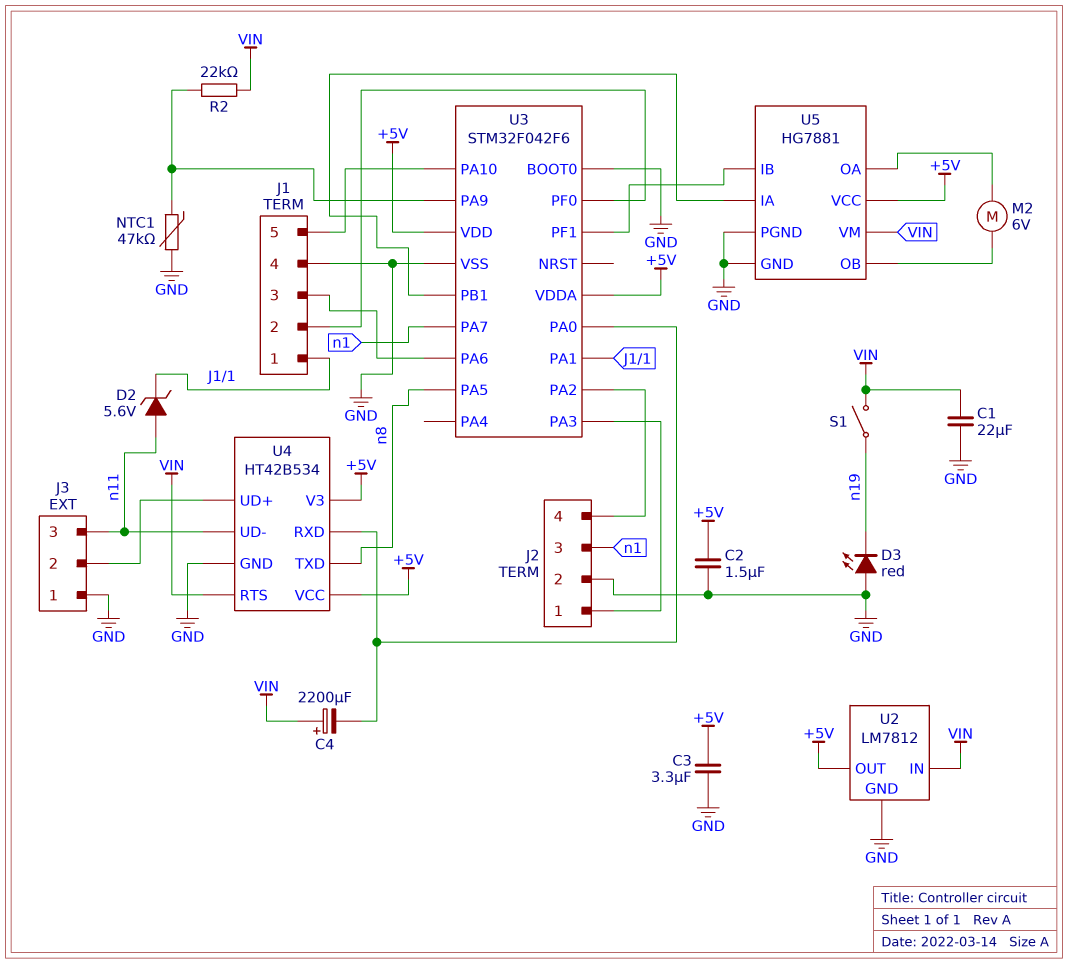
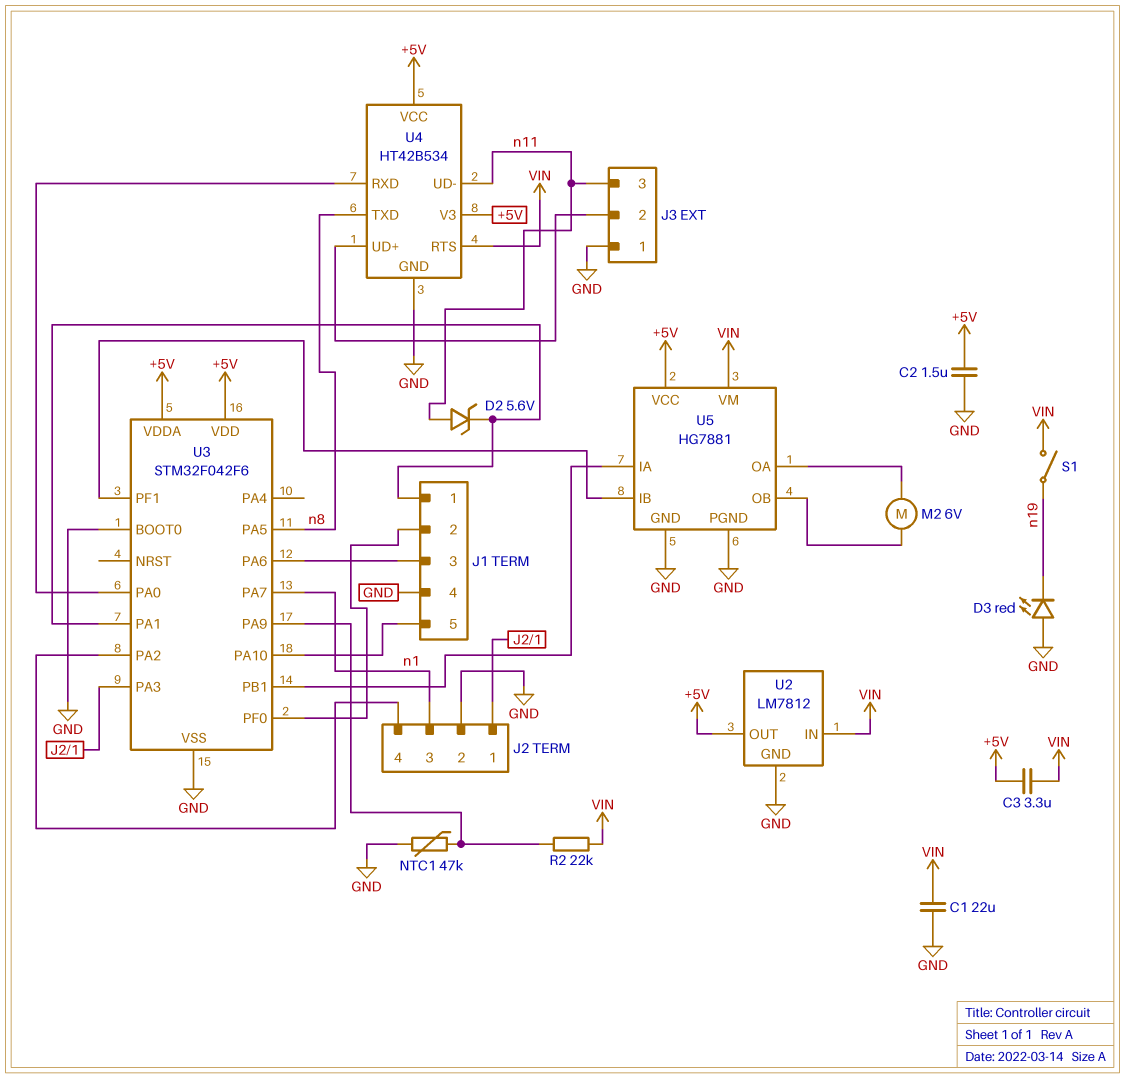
C3: 3.3uF (+5V, GND) -> 3.3uF (+5V, VIN)
C4: 2200uF (plus VIN, minus U3/PA0) -> none

